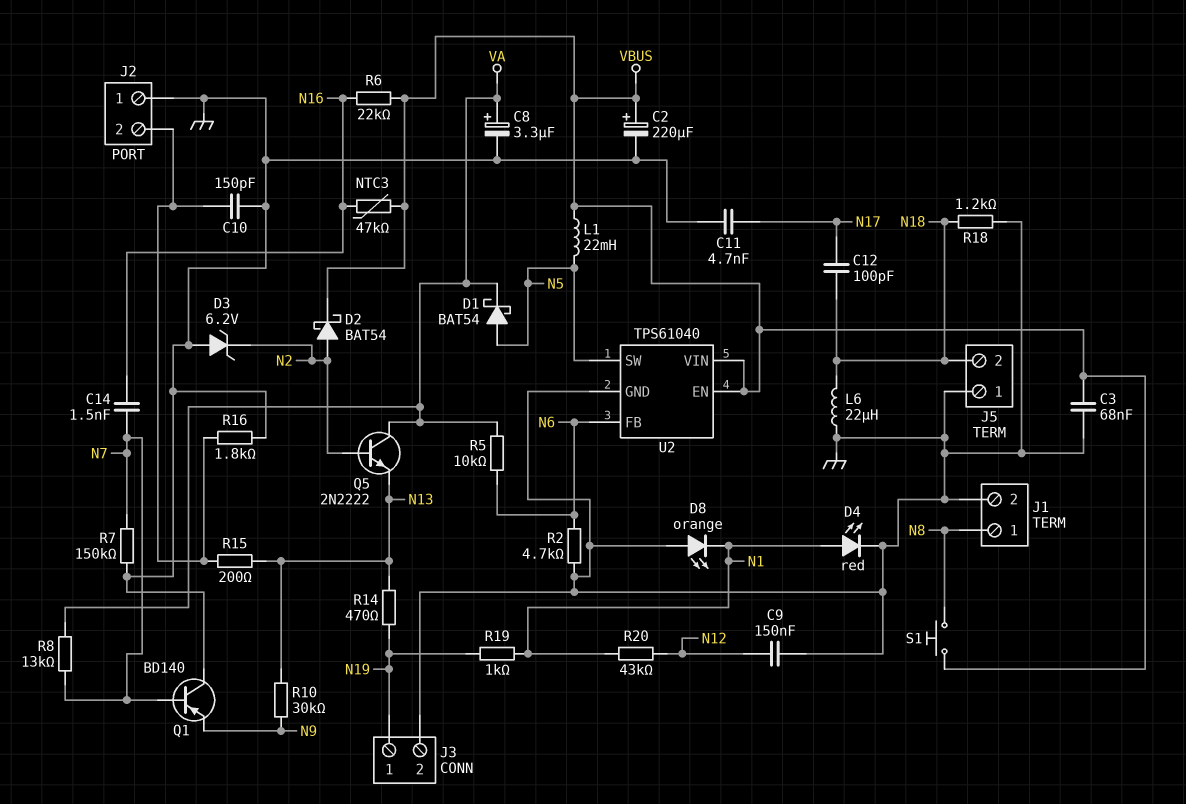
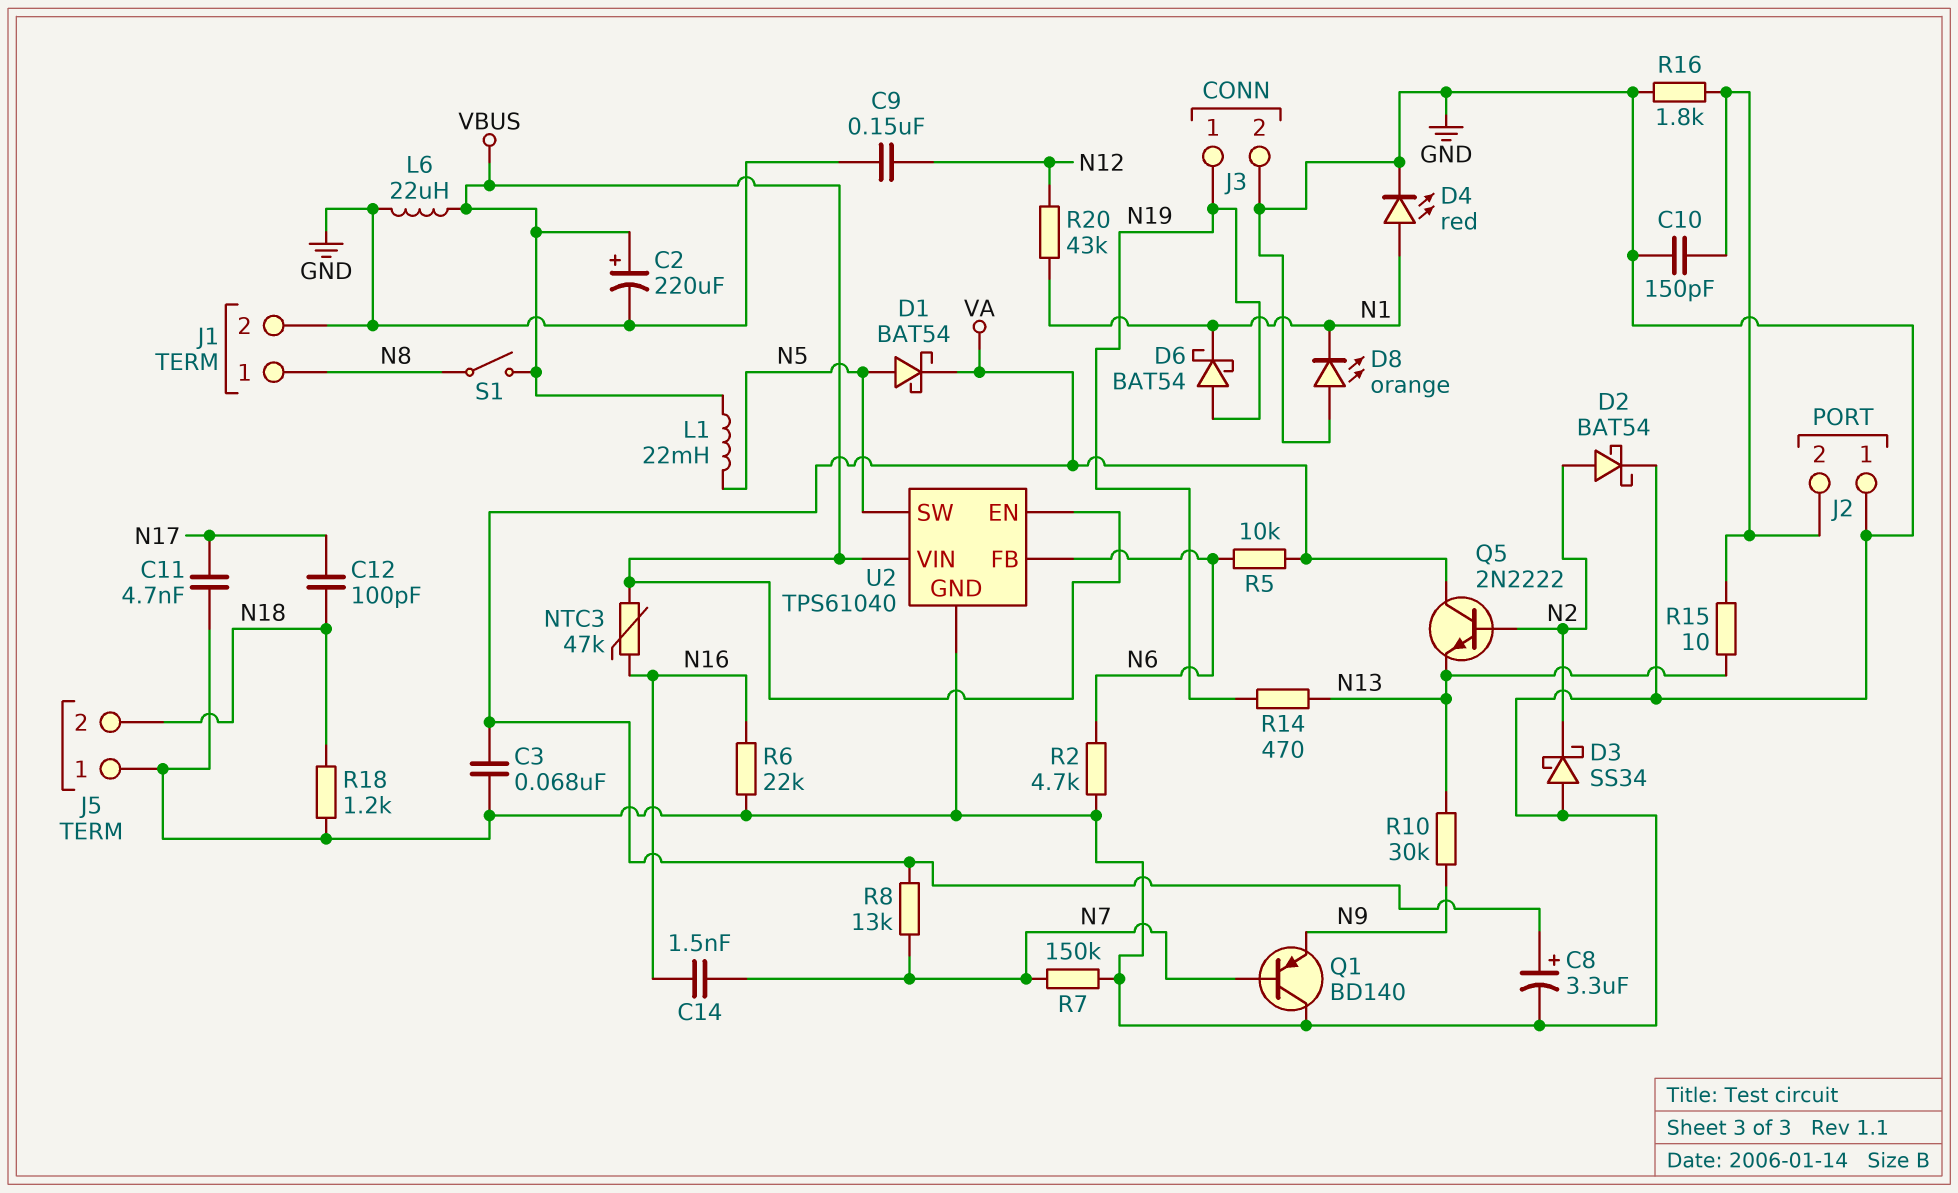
C3: 68nF (GND, VBUS) -> 68nF (GND, VA)
D2: schottky BAT54 (A N2, K VBUS) -> schottky BAT54 (A N2, K GND)
D3: zener 6.2V (A GND, K N2) -> schottky SS34 (A GND, K N2)
D6: none -> schottky BAT54 (A N19, K N1)
L6: 22uH (GND, N18) -> 22uH (GND, VBUS)
R6: 22k (N16, VBUS) -> 22k (GND, N16)
R15: 200 (J2/2, N13) -> 10 (J2/2, N13)
R19: 1k (N1, N19) -> none
S1: button (N8, VBUS) -> switch (N8, VBUS)

